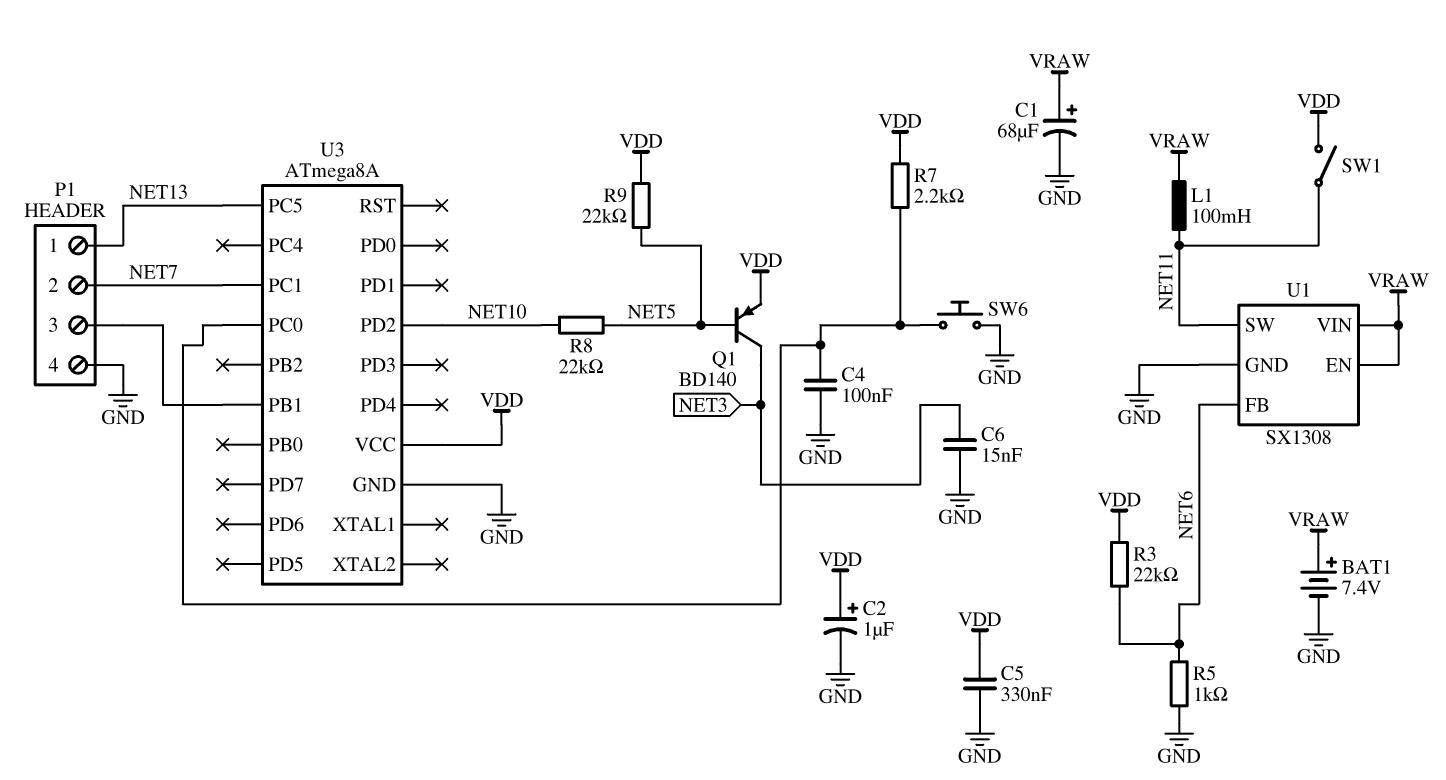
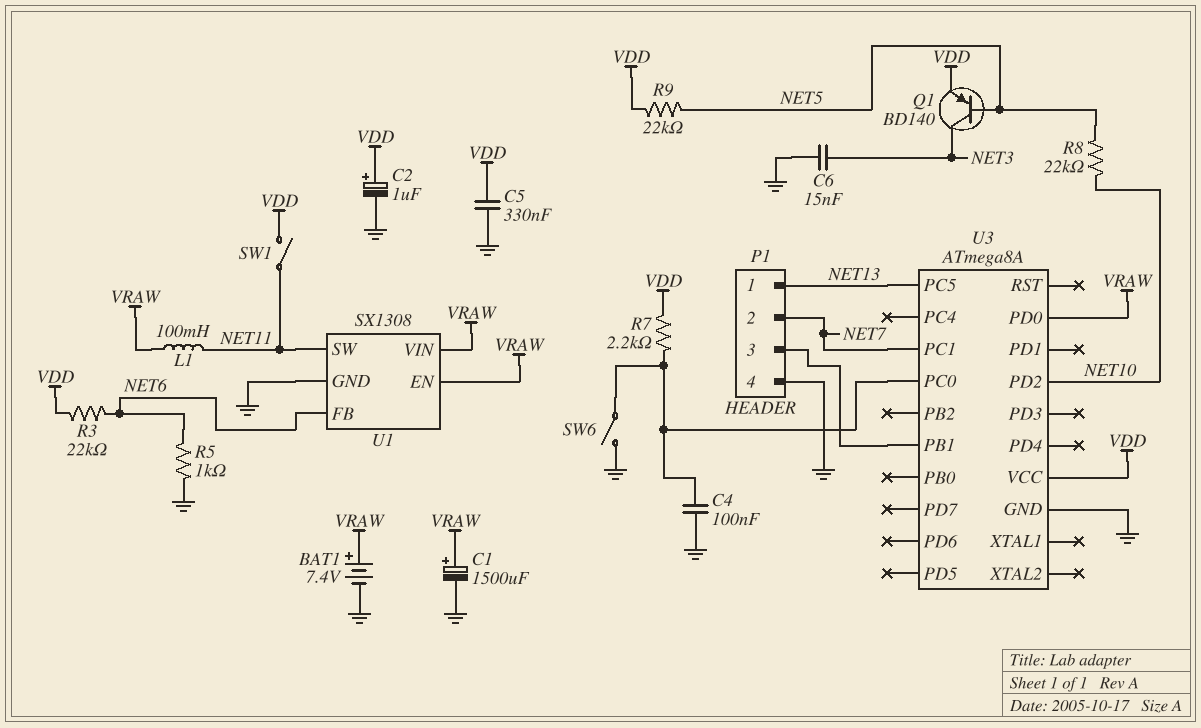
C1: 68uF (plus VRAW, minus GND) -> 1500uF (plus VRAW, minus GND)
SW6: button (GND, U3/PC0) -> switch (GND, U3/PC0)
U3 pin PD0: none -> VRAW

